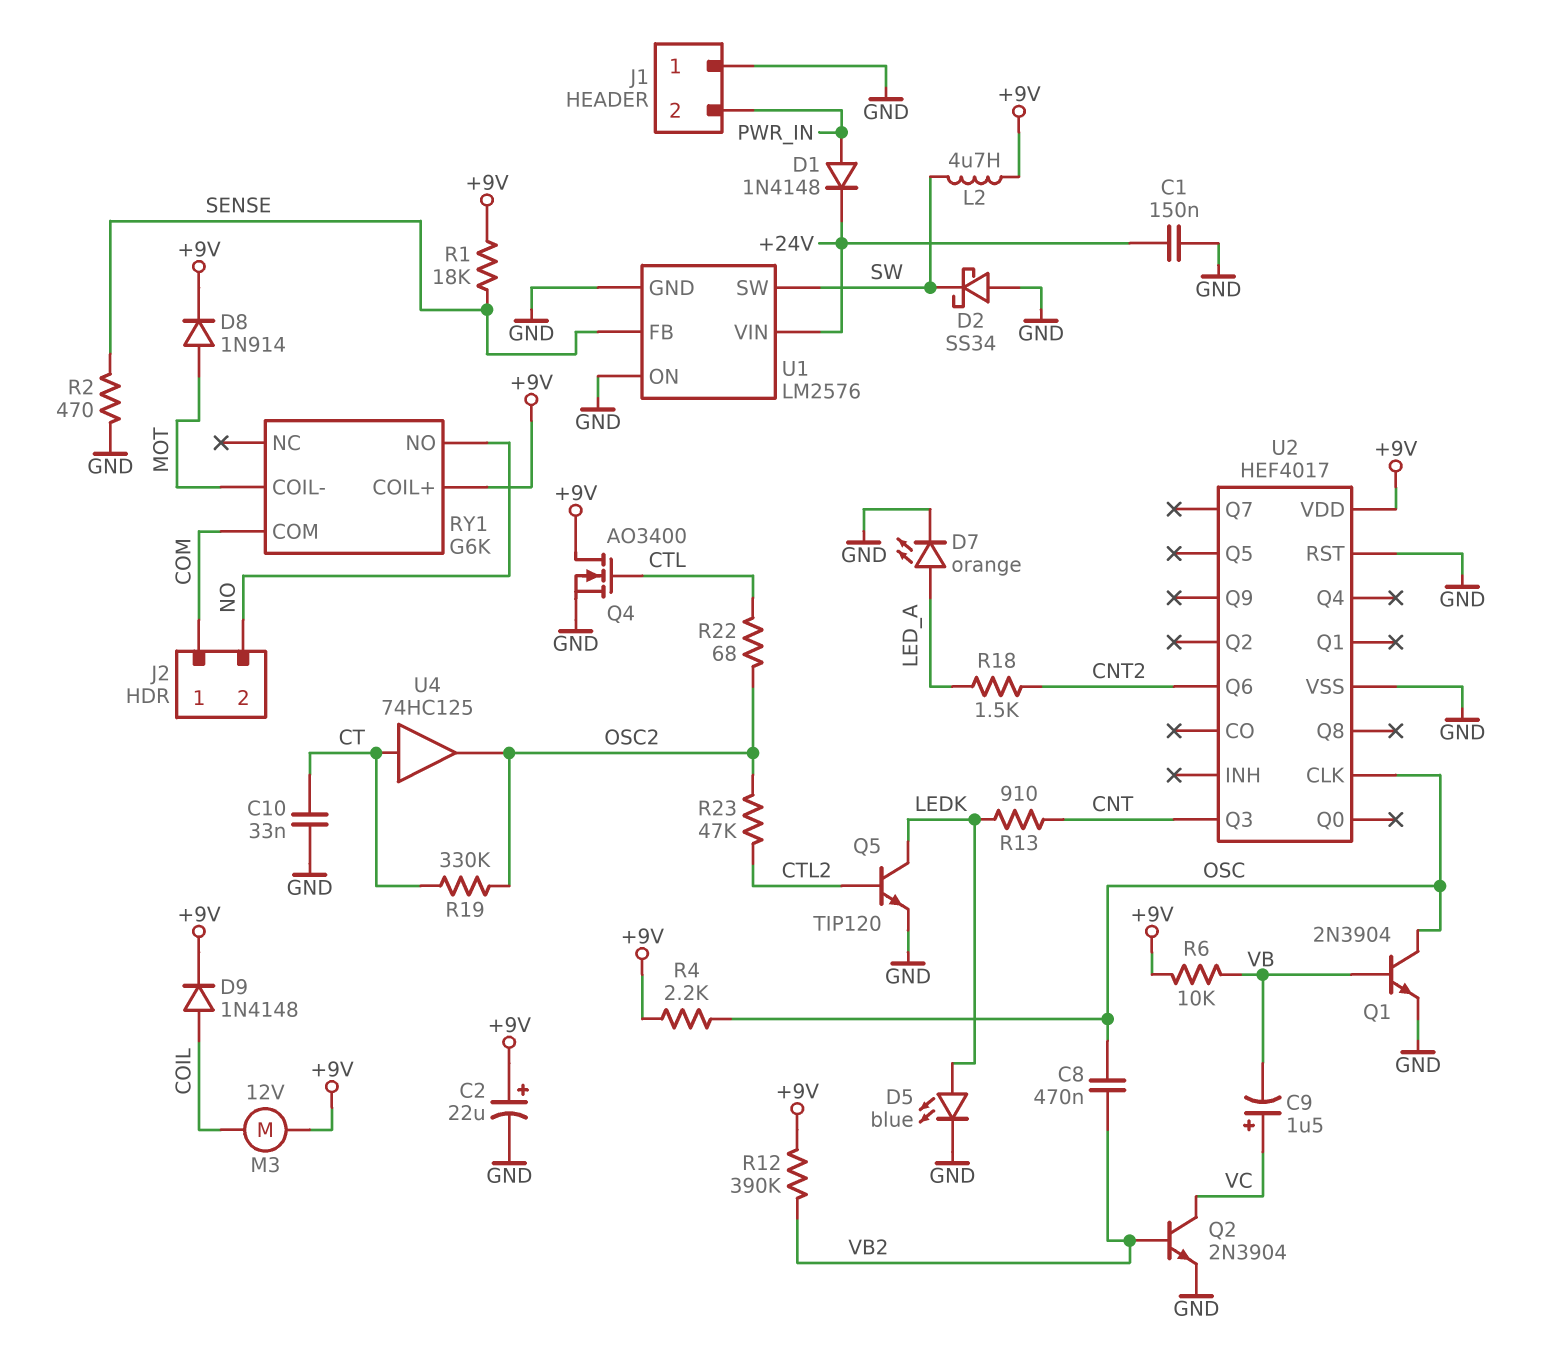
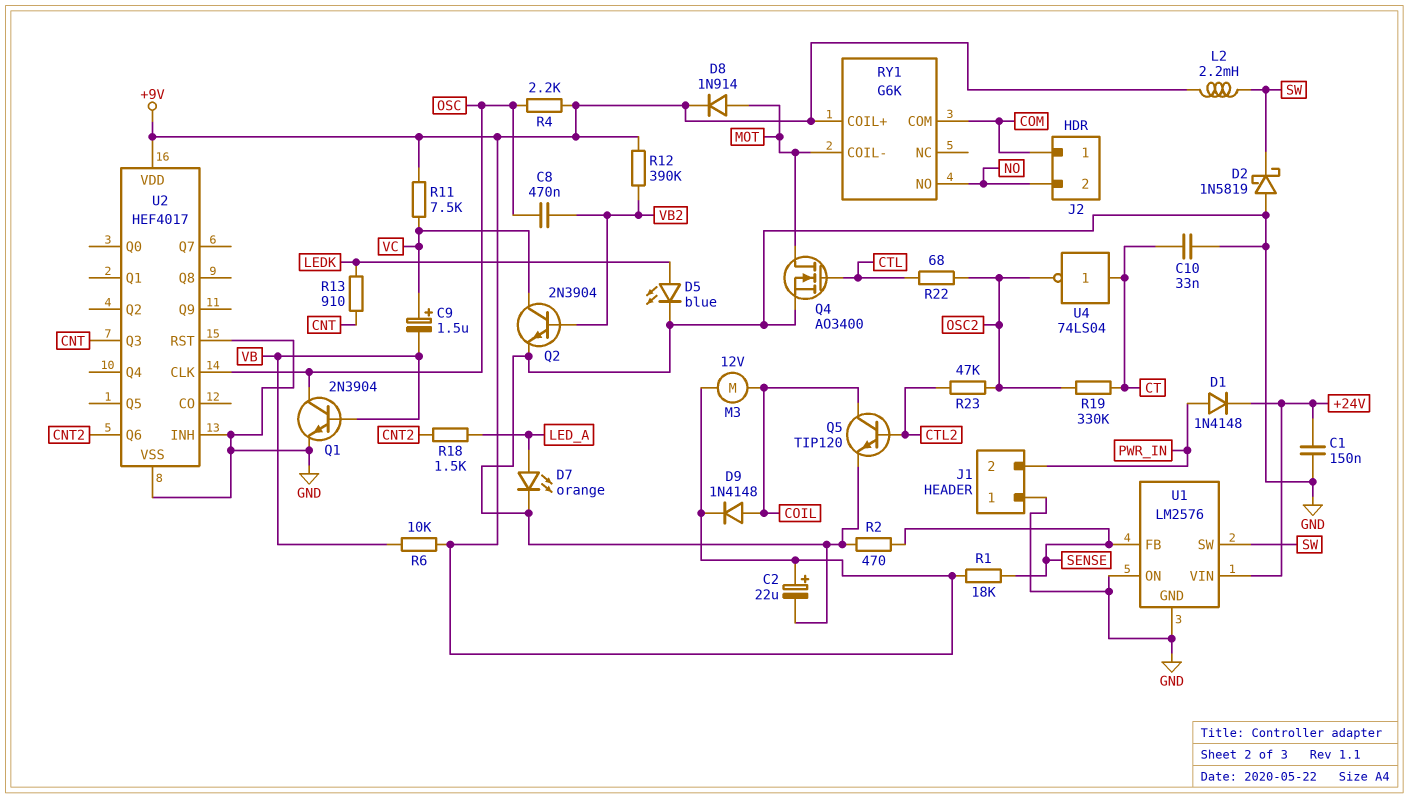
D2: schottky SS34 (A GND, K SW) -> schottky 1N5819 (A GND, K SW)
L2: 4.7uH (+9V, SW) -> 2.2mH (+9V, SW)
Q4: NMOS AO3400 (G CTL, D +9V, S GND) -> NMOS AO3400 (G CTL, D MOT, S GND)
Q5: NPN TIP120 (B CTL2, C LEDK, E GND) -> NPN TIP120 (B CTL2, C COIL, E GND)
R11: none -> 7.5k (+9V, VC)
U2 pin INH: none -> GND
U4: buffer 74HC125 (in CT, out OSC2) -> NOT 74LS04 (in CT, out OSC2)

